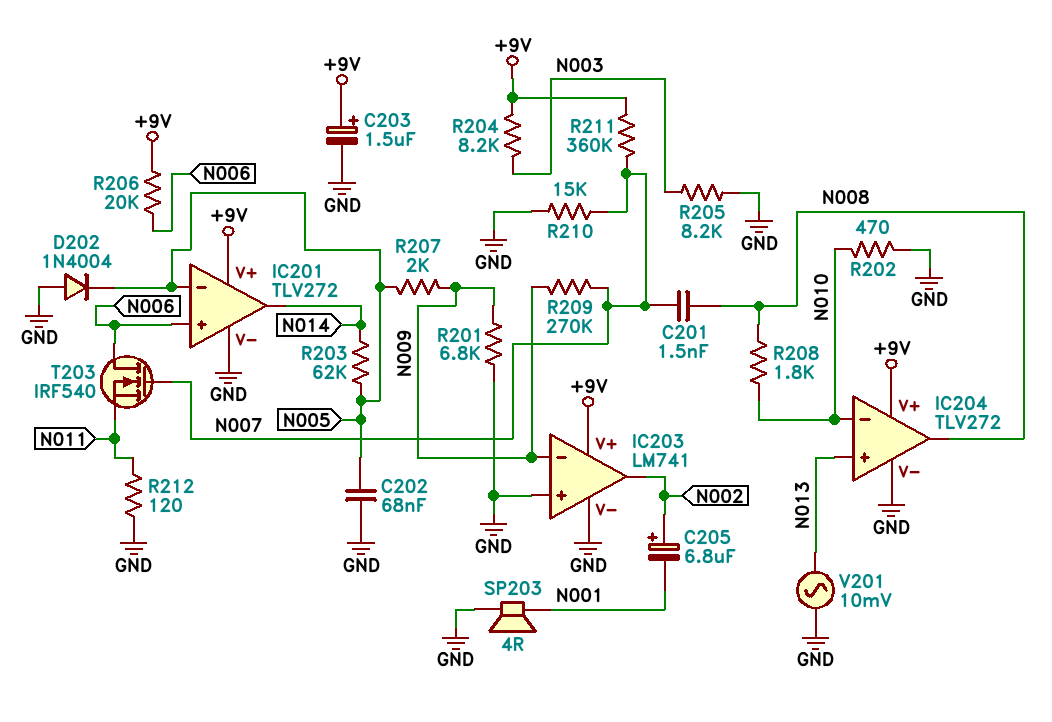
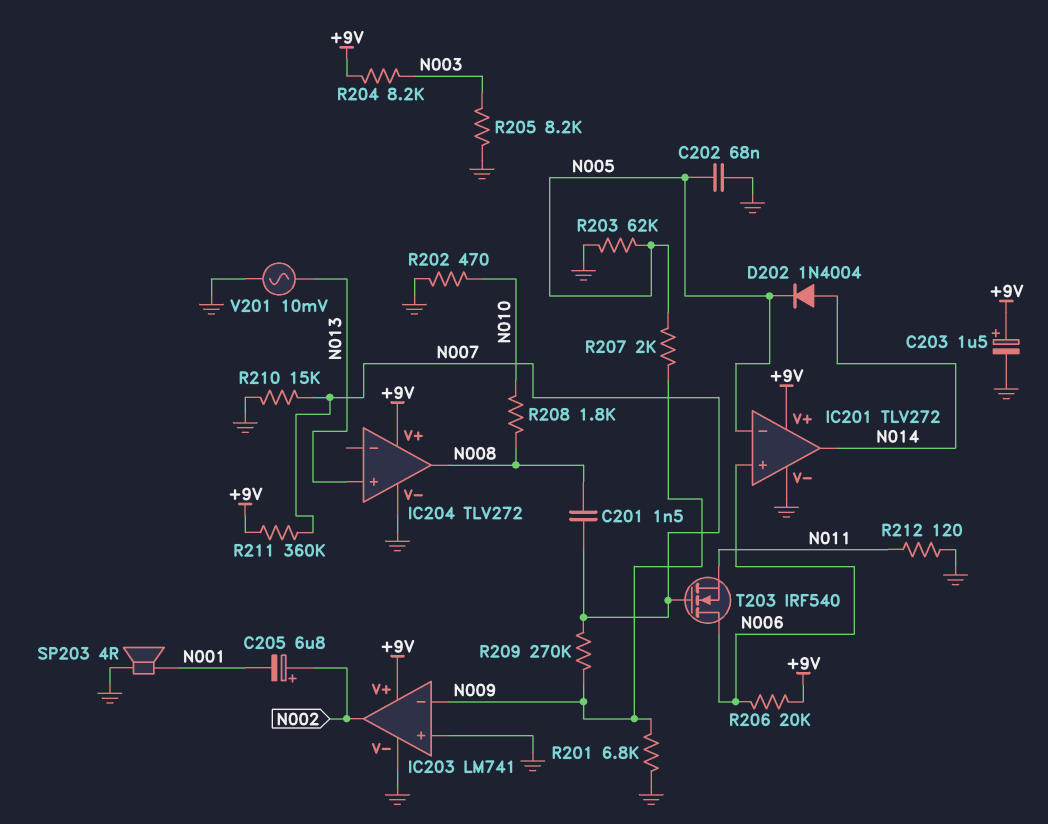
D202: diode 1N4004 (A GND, K N005) -> diode 1N4004 (A N014, K N005)
IC204 pin in-: N010 -> none
R203: 62k (N005, N014) -> 62k (GND, N005)

